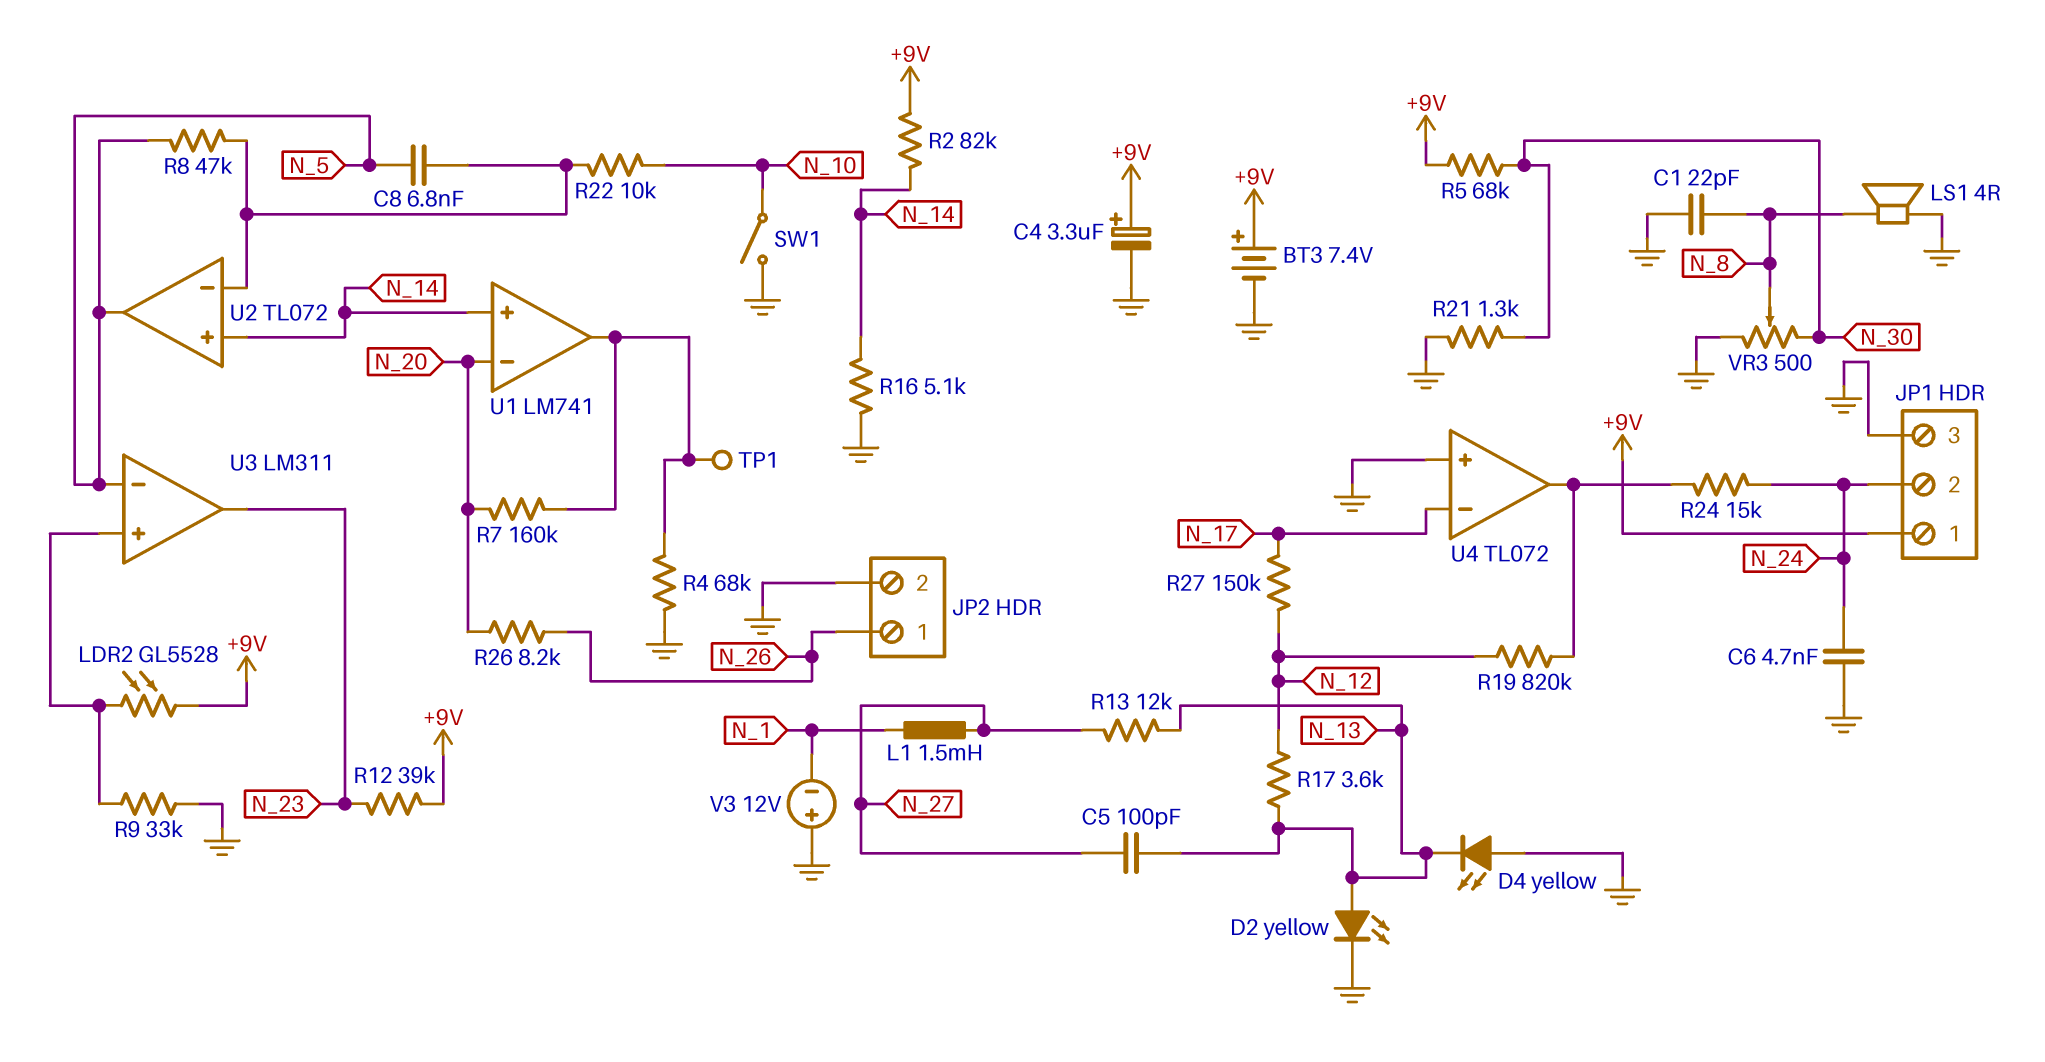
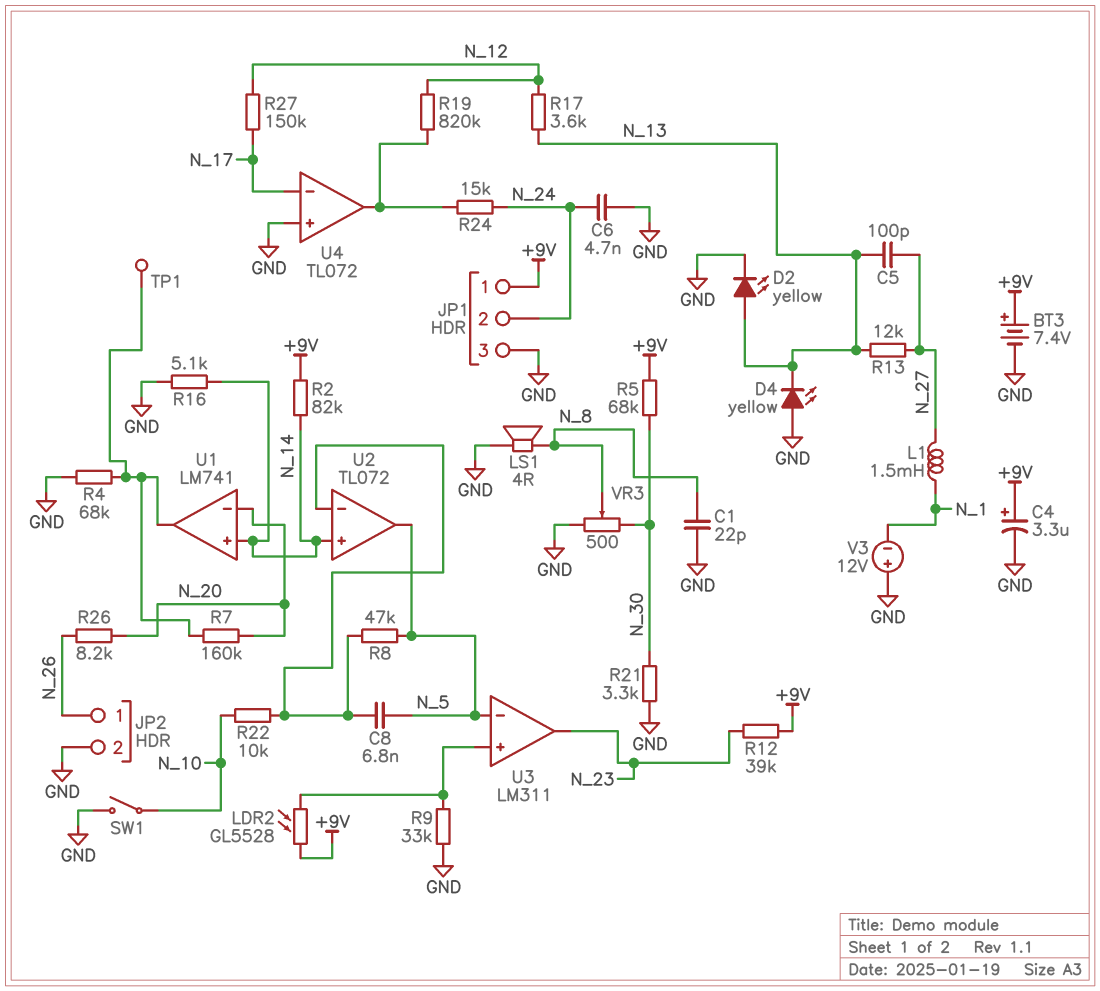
R21: 1.3k (GND, N_30) -> 3.3k (GND, N_30)

